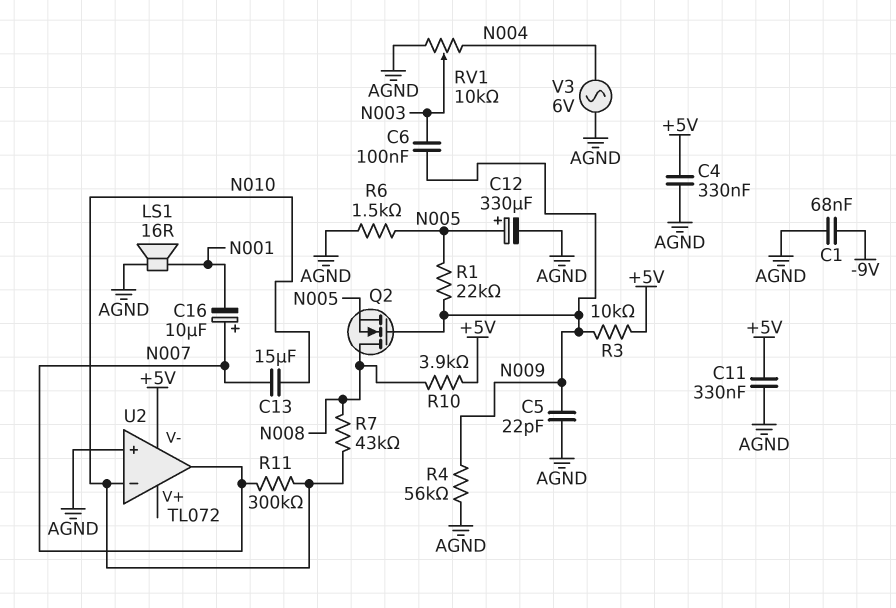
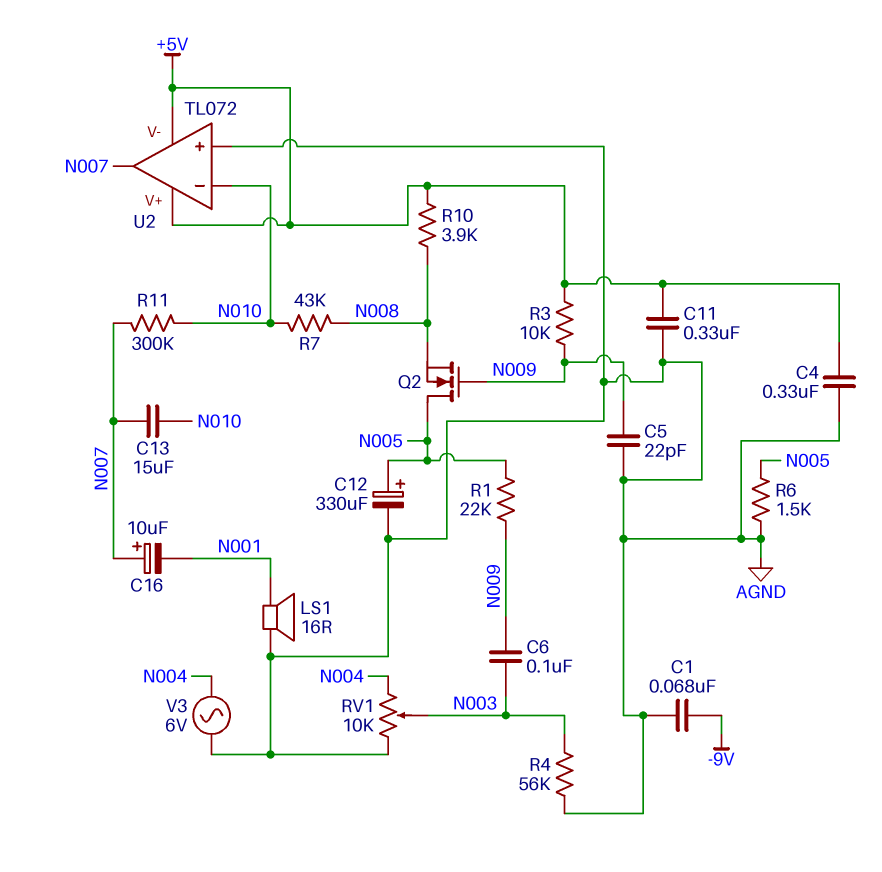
Q2: NMOS (G N009, D N008, S N005) -> NMOS (G N009, D N005, S N008)
R4: 56k (AGND, N009) -> 56k (AGND, N003)
U2 pin V+: none -> +5V

